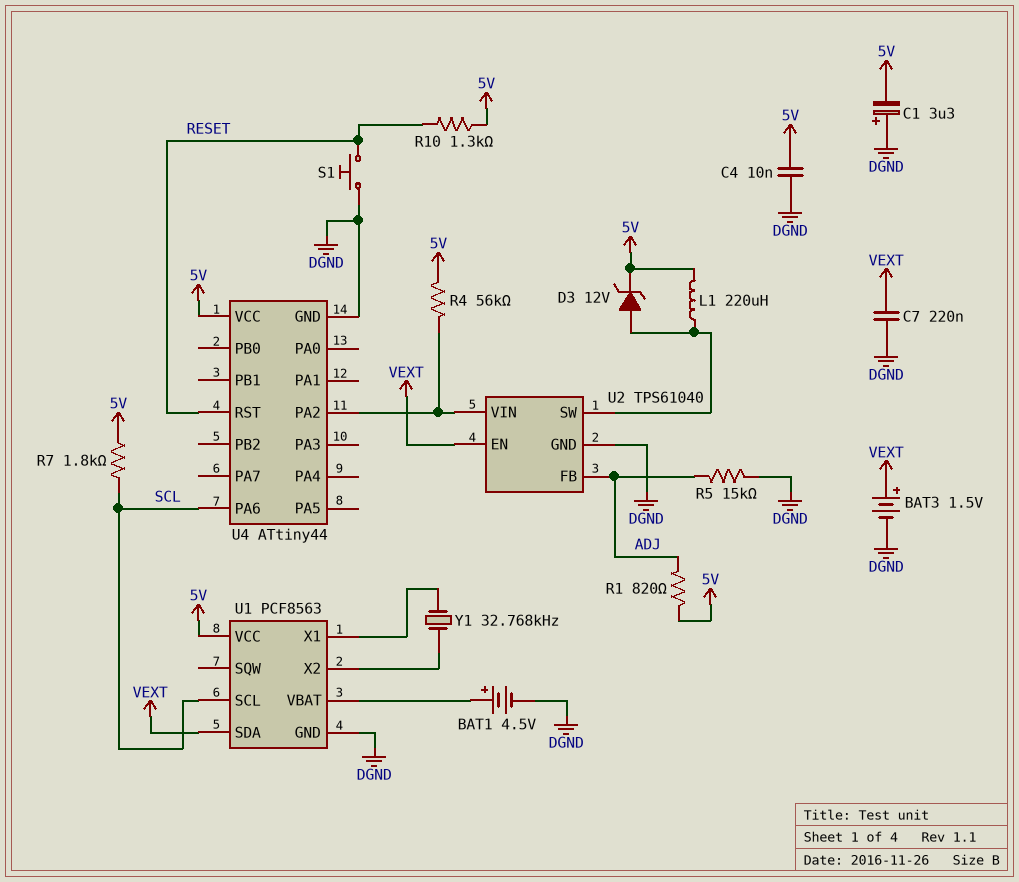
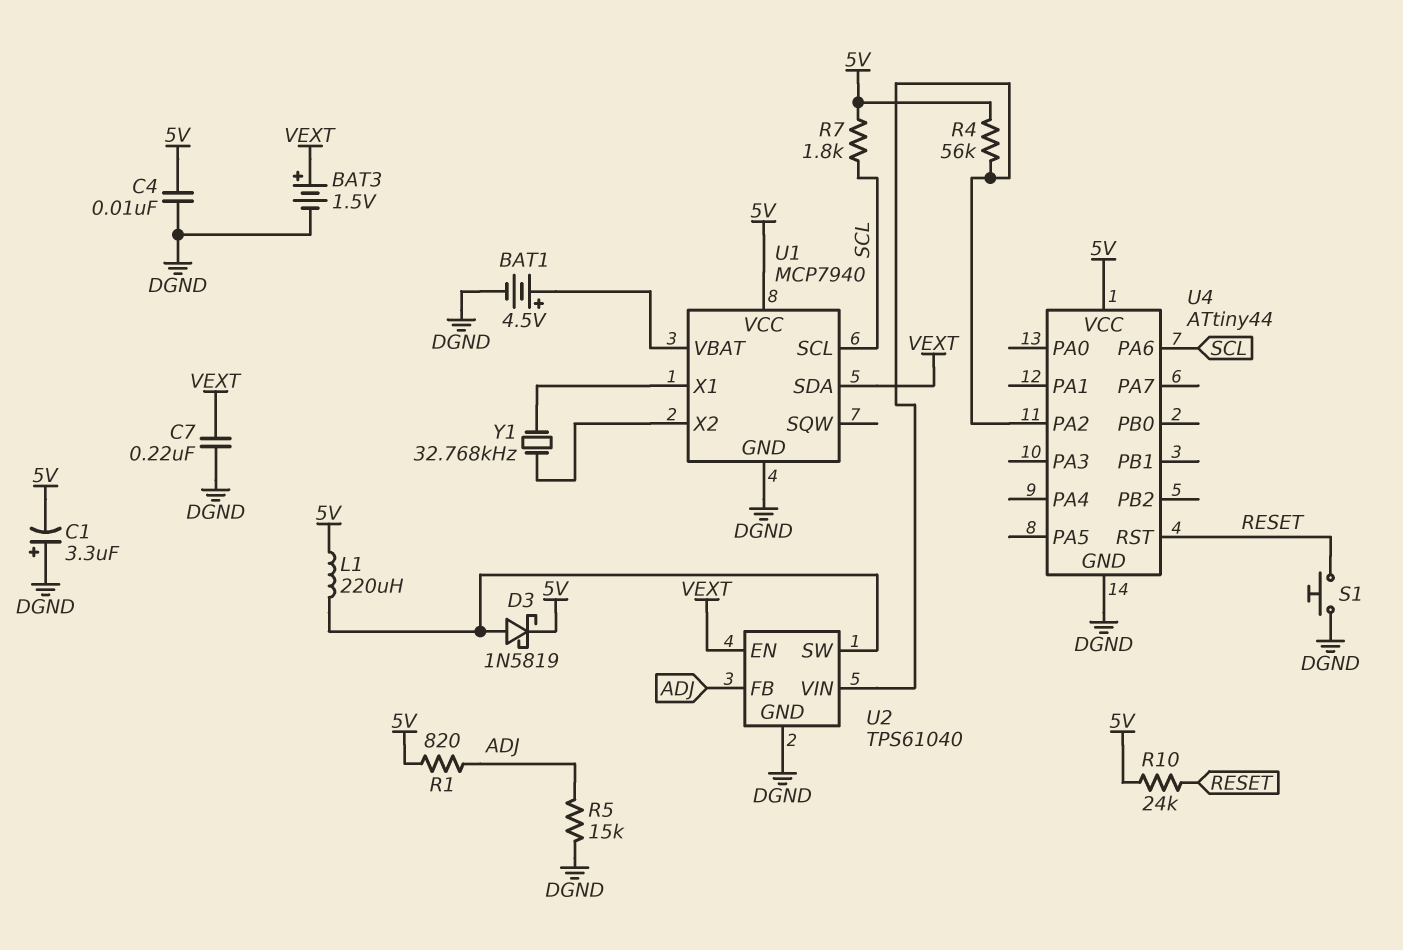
D3: zener 12V (A U2/SW, K 5V) -> schottky 1N5819 (A U2/SW, K 5V)
R10: 1.3k (5V, RESET) -> 24k (5V, RESET)
U1: PCF8563 -> MCP7940

